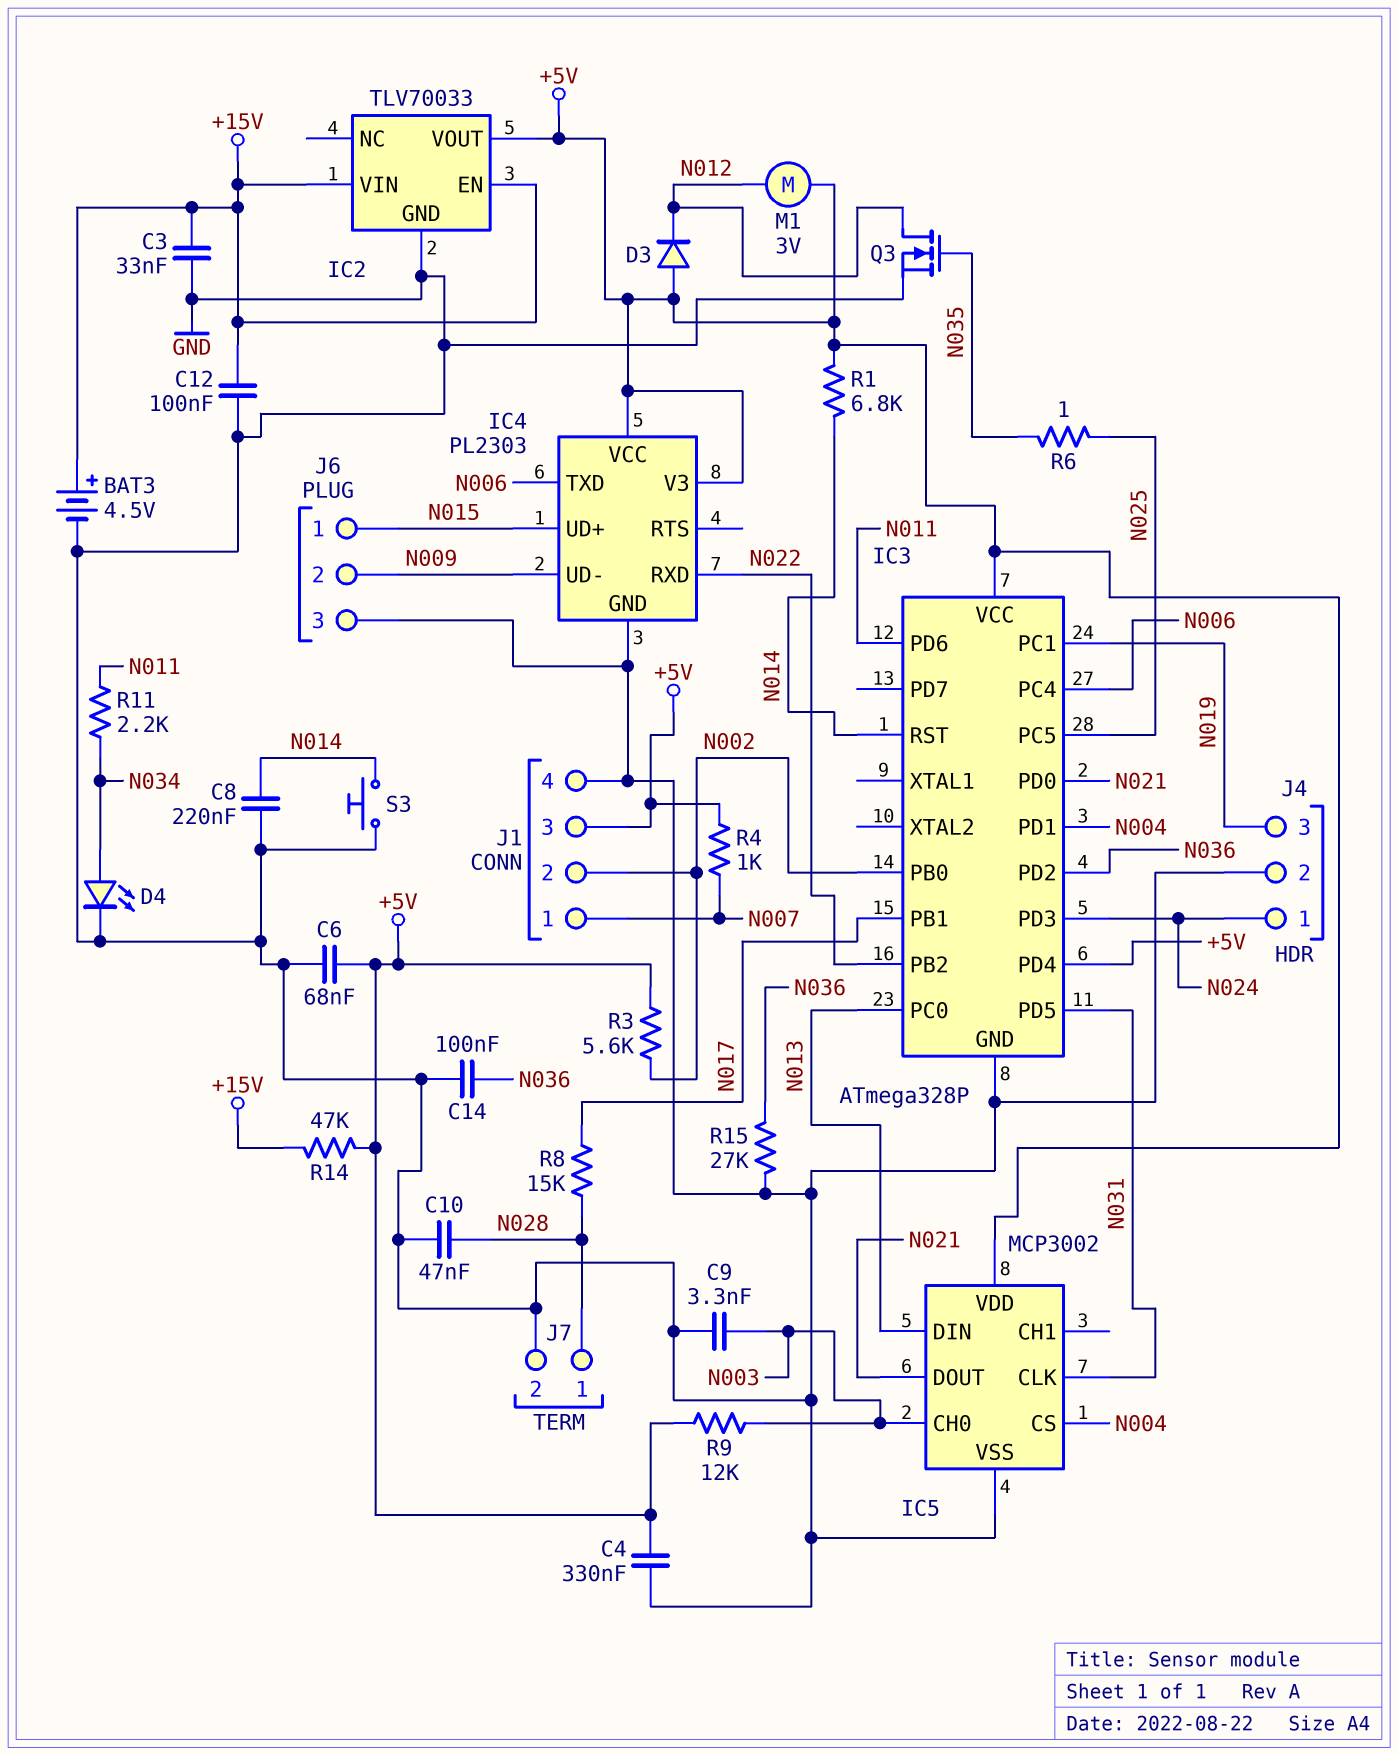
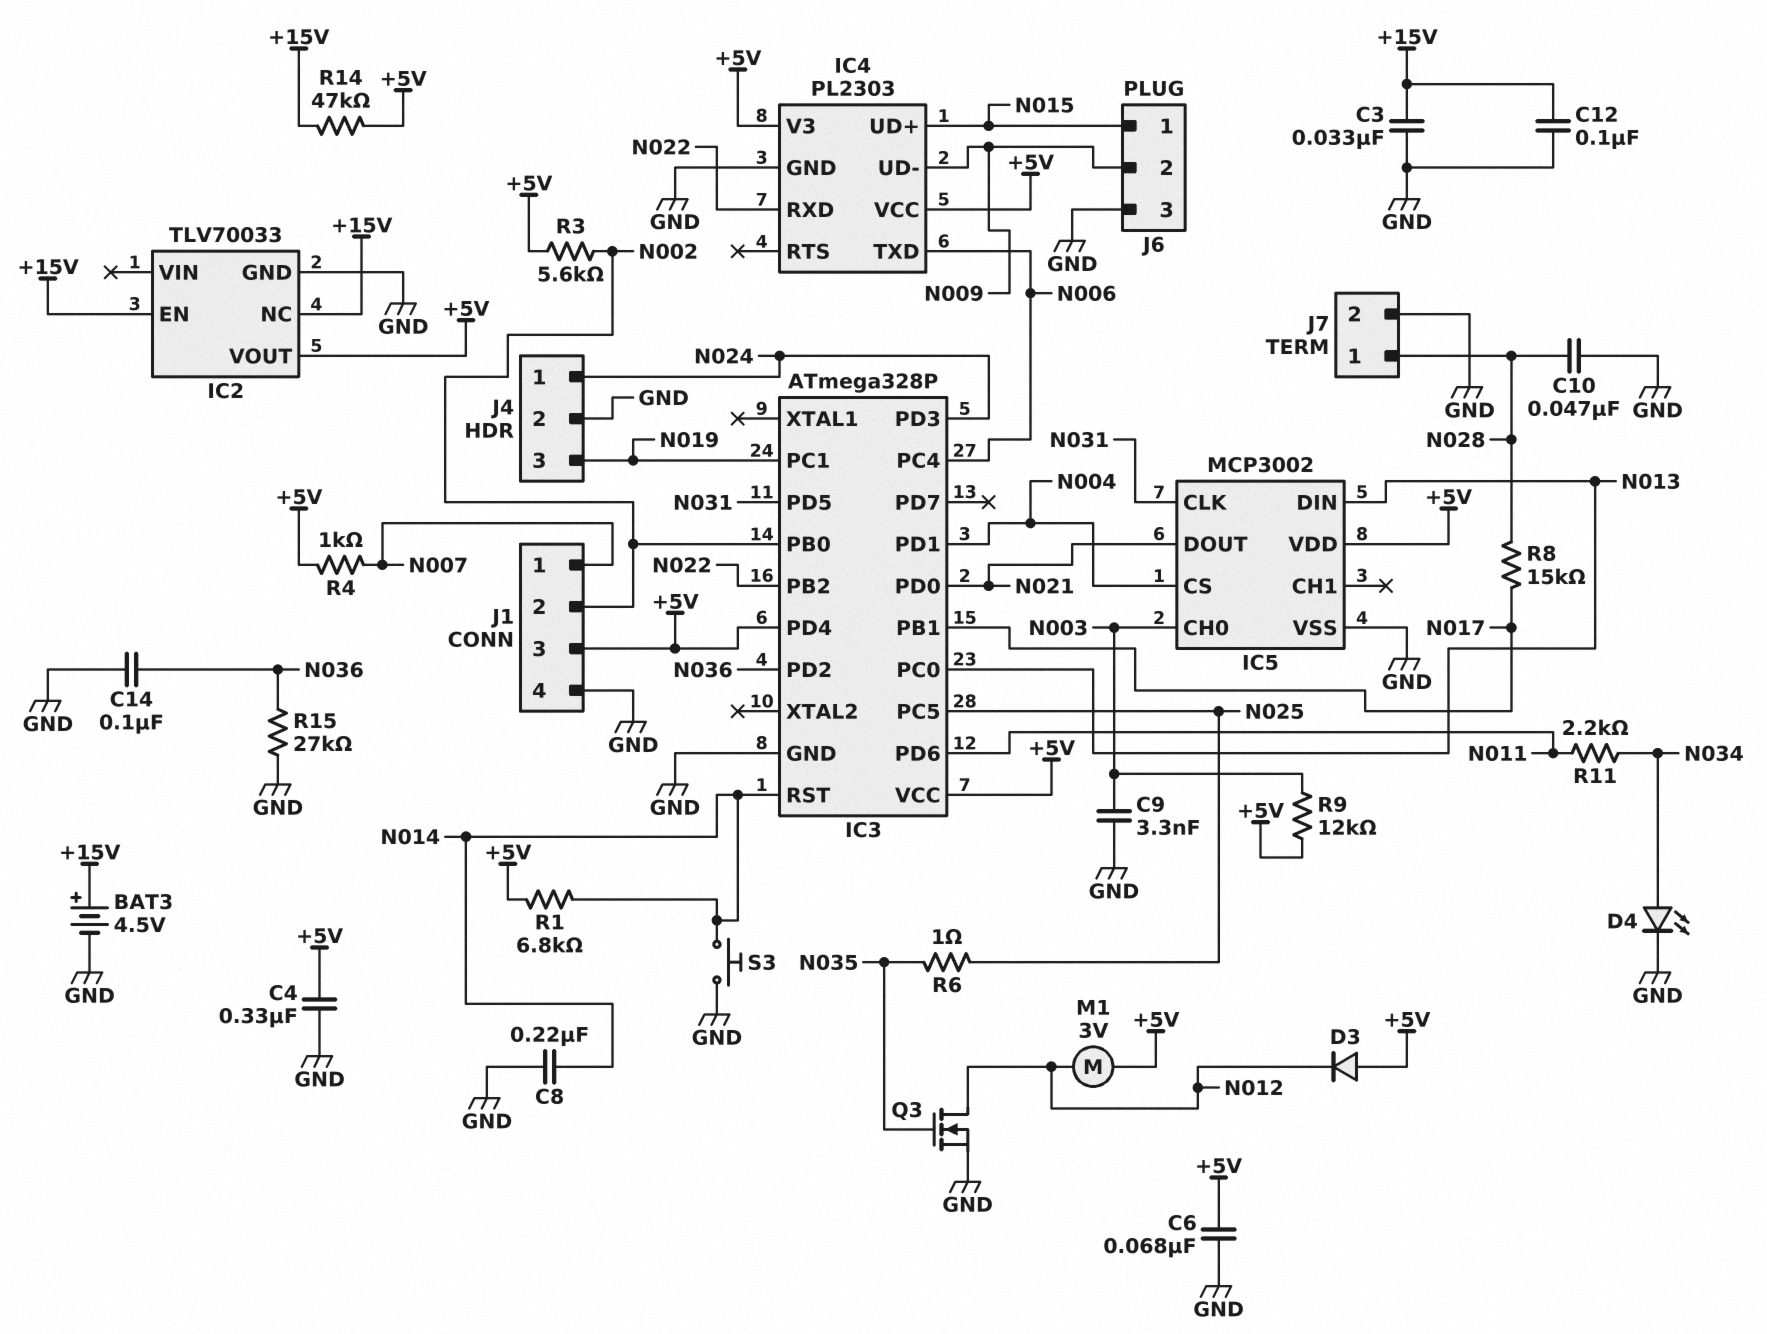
IC2 pin NC: none -> +15V
IC2 pin VIN: +15V -> none

